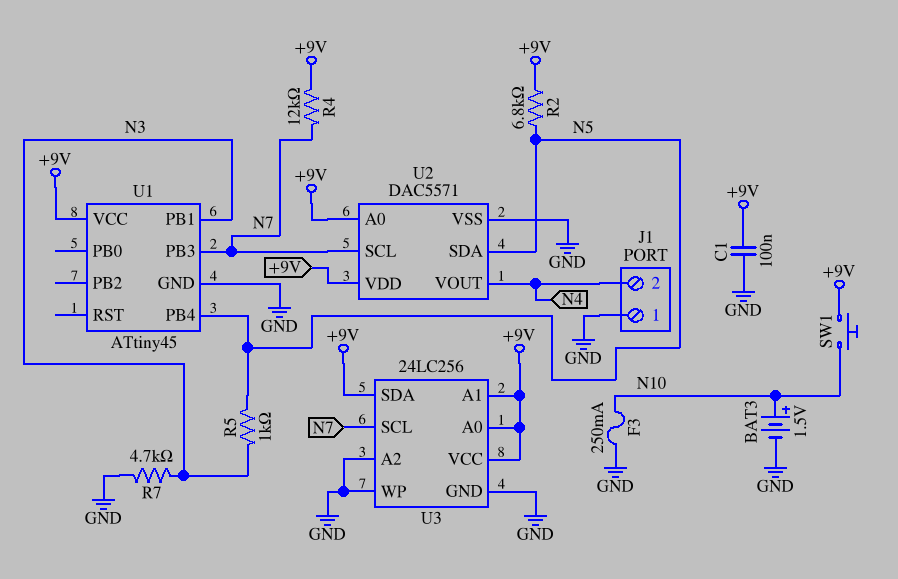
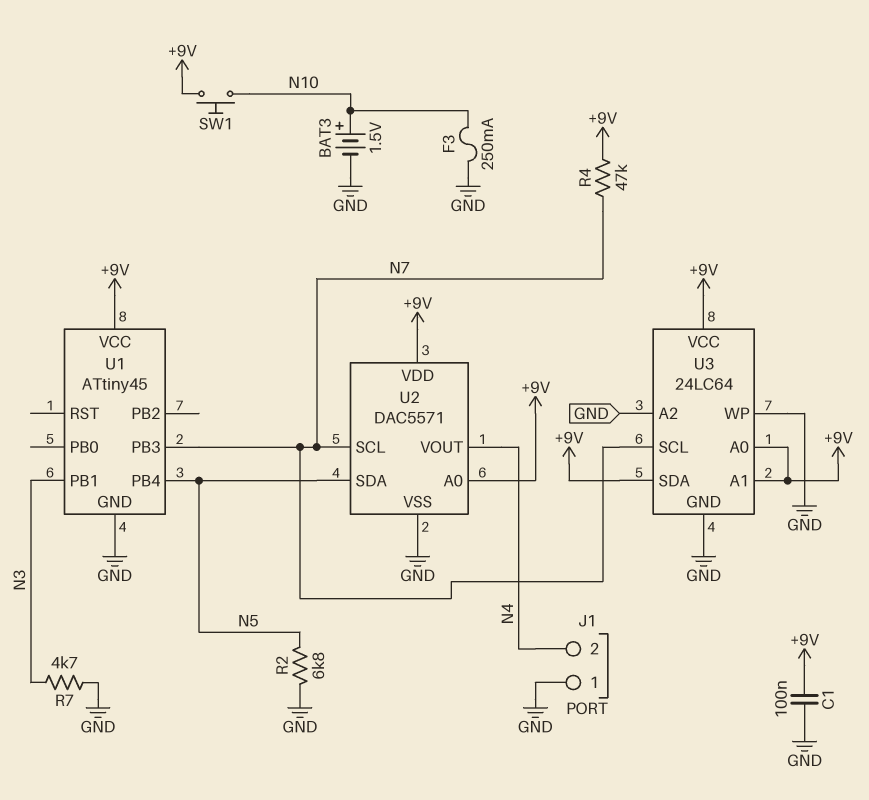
R2: 6.8k (+9V, N5) -> 6.8k (GND, N5)
R4: 12k (+9V, N7) -> 47k (+9V, N7)
R5: 1k (N3, N5) -> none
U3: 24LC256 -> 24LC64

